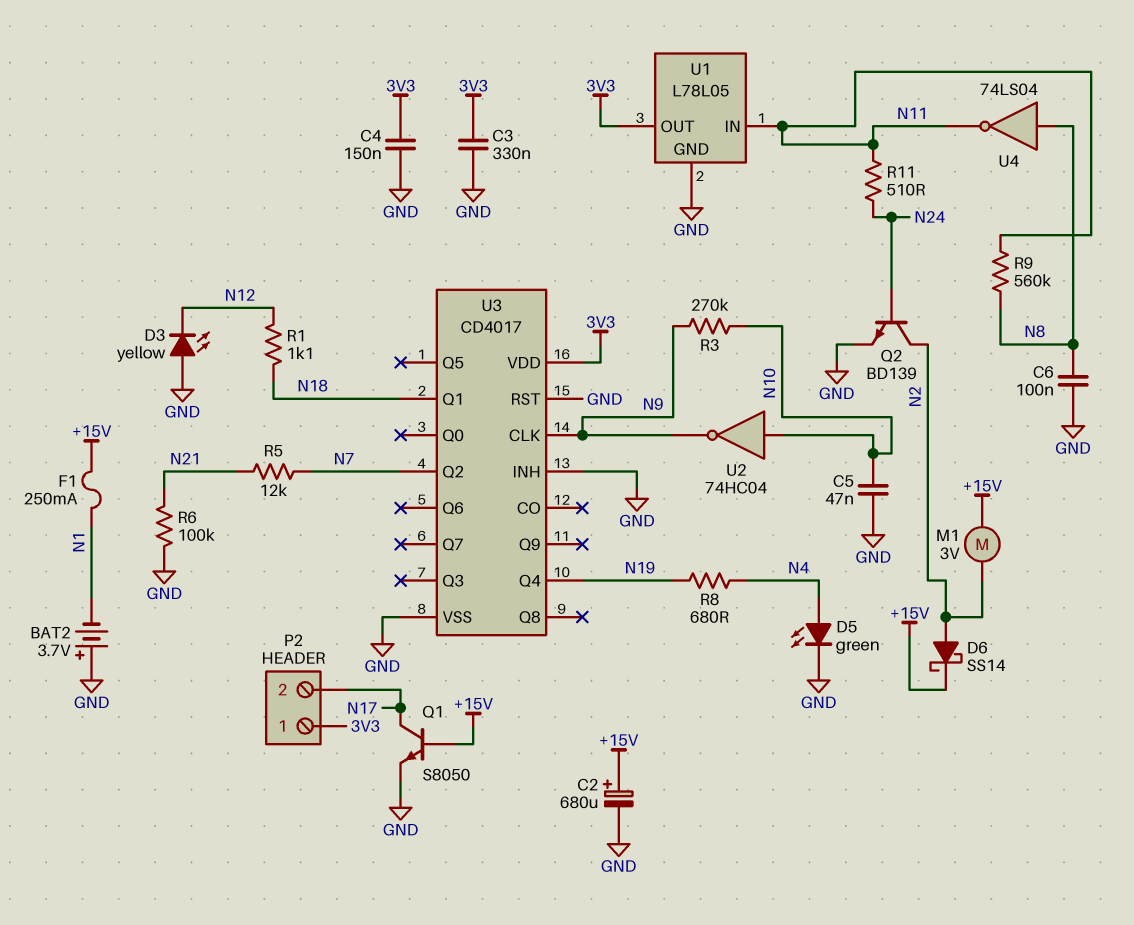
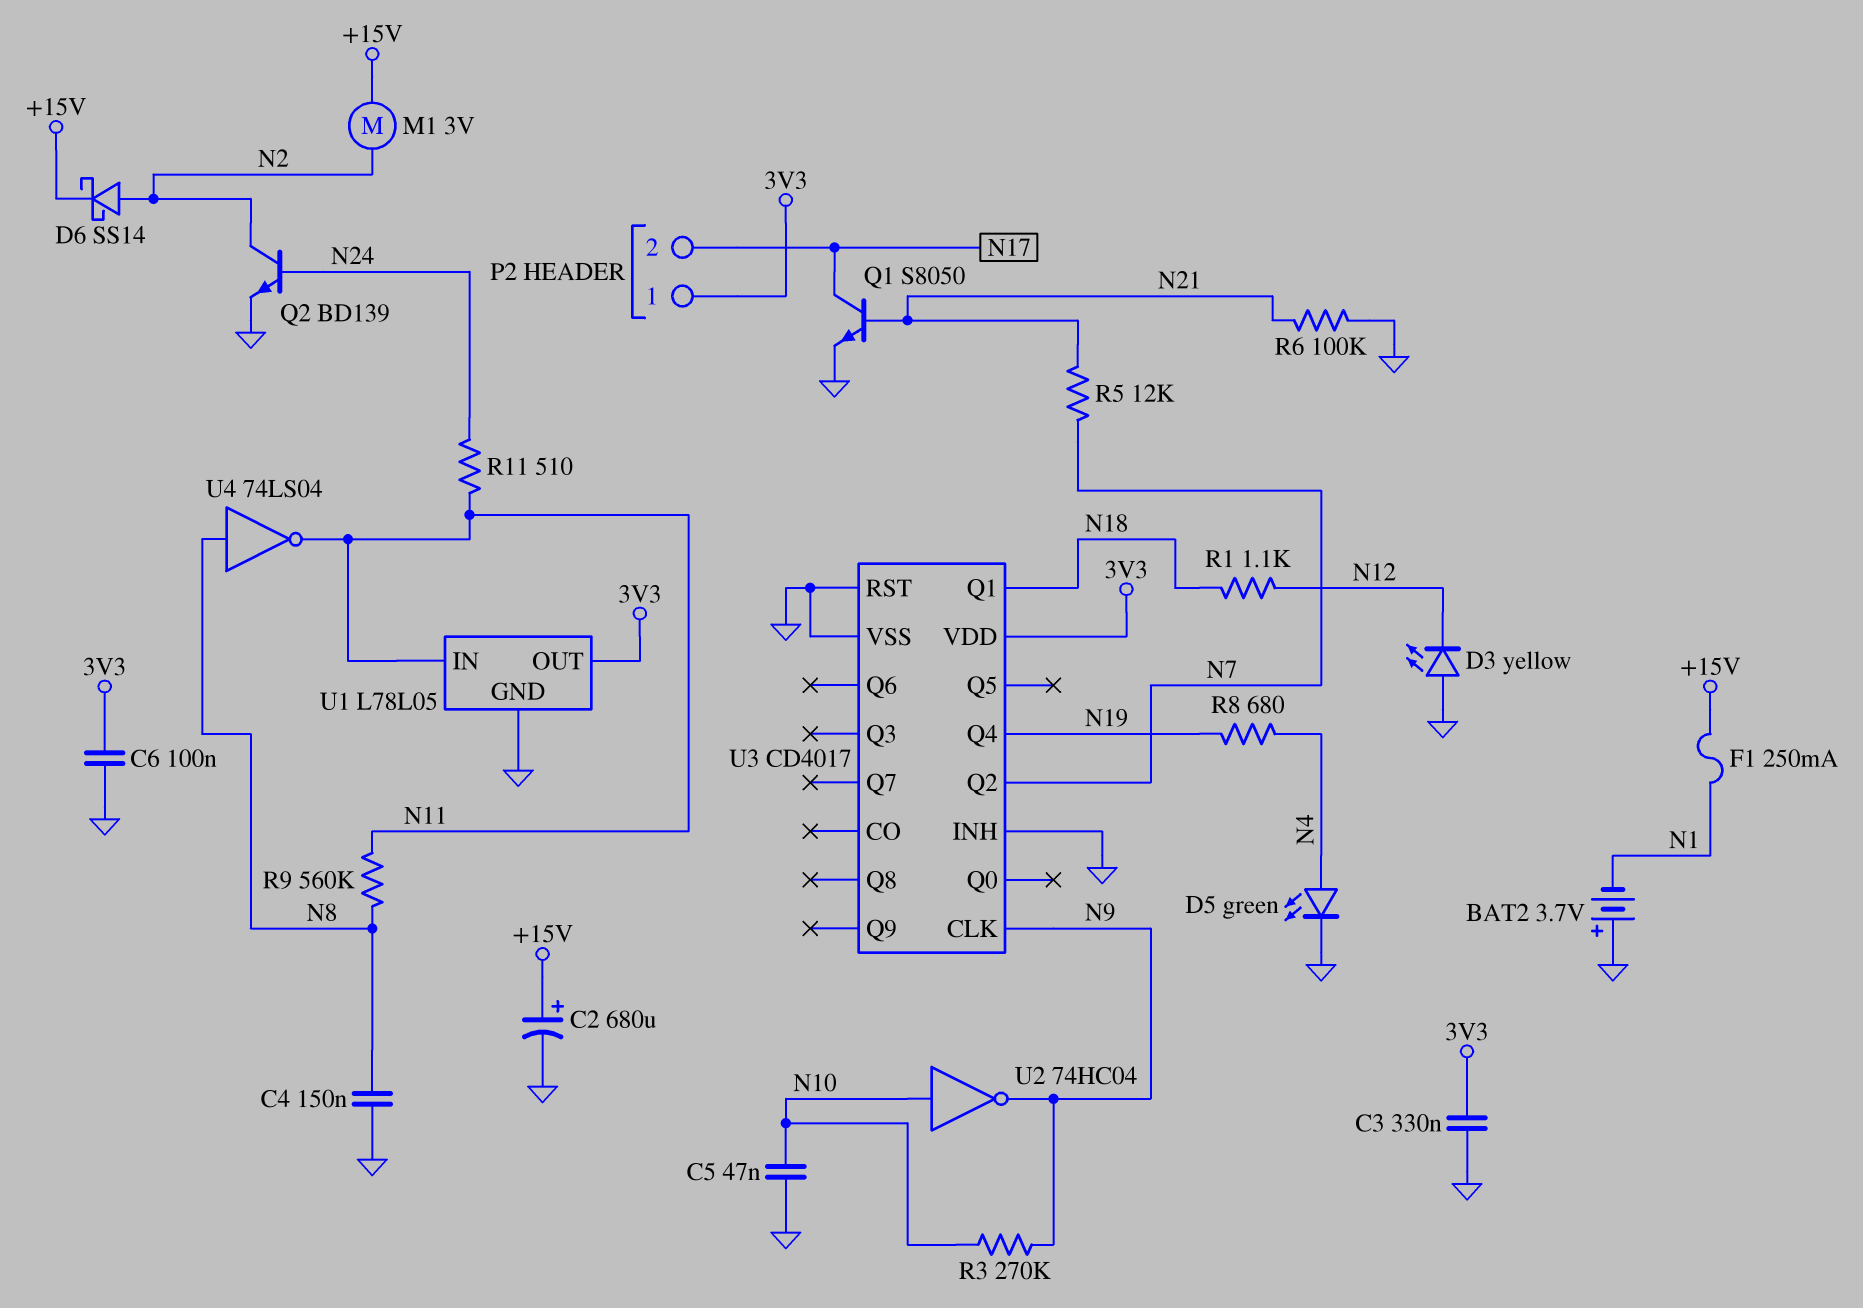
C4: 150nF (3V3, GND) -> 150nF (GND, N8)
C6: 100nF (GND, N8) -> 100nF (3V3, GND)
Q1: NPN S8050 (B +15V, C N17, E GND) -> NPN S8050 (B N21, C N17, E GND)

